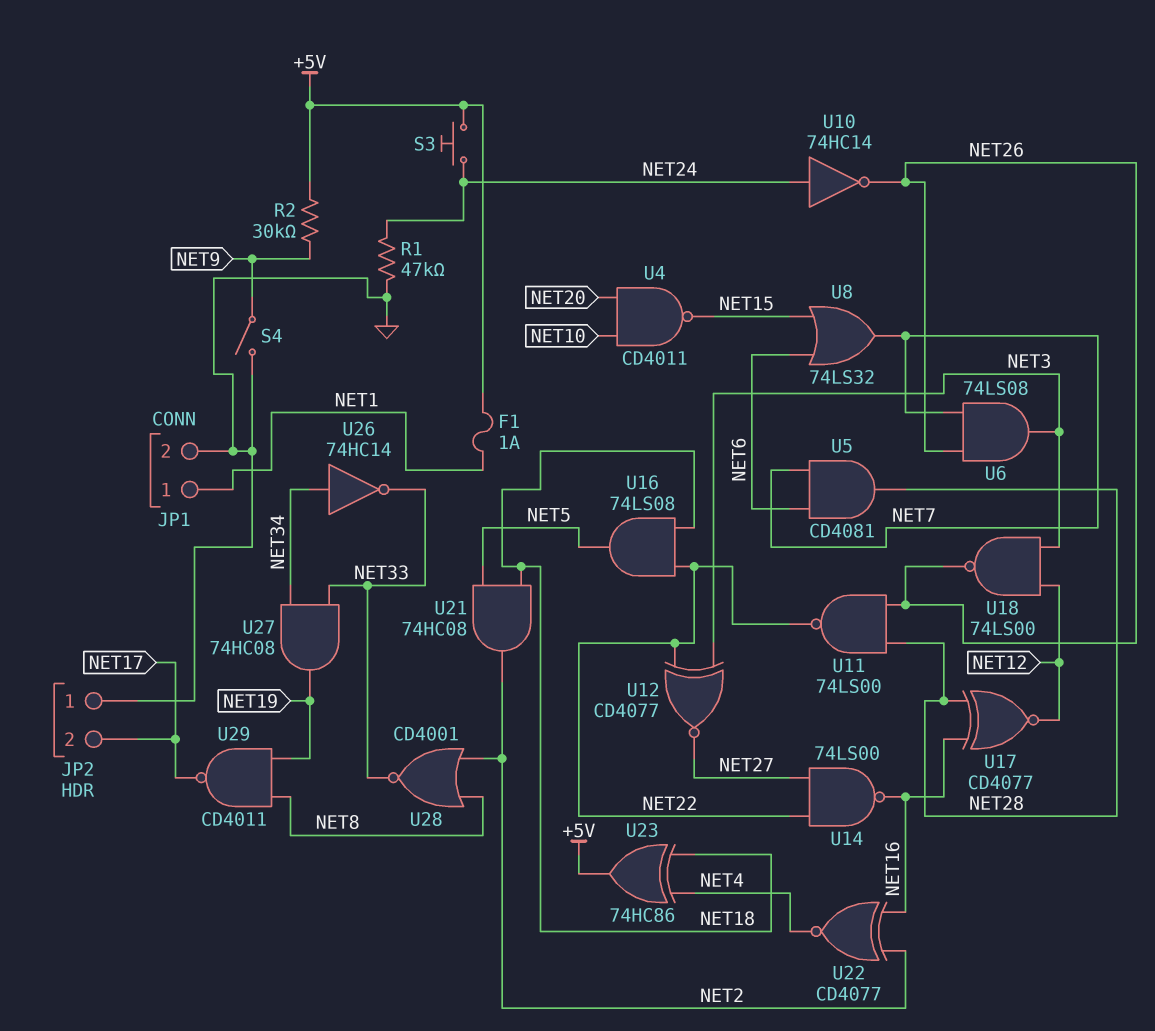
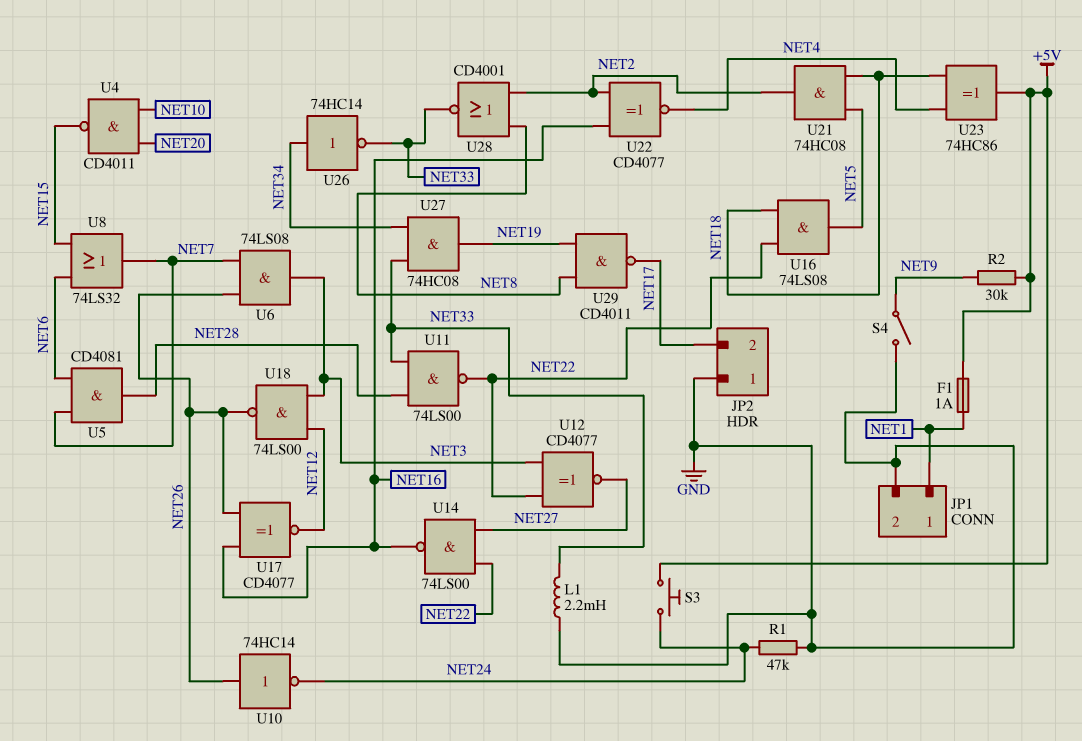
L1: none -> 2.2mH (GND, NET33)
U10: NOT 74HC14 (in NET24, out NET26) -> NOT 74HC14 (in NET26, out NET24)
U11: NAND 74LS00 (in NET26, in NET28, out NET22) -> NAND 74LS00 (in NET28, in NET33, out NET22)
U17: XNOR CD4077 (in NET16, in NET28, out NET12) -> XNOR CD4077 (in NET16, in NET26, out NET12)

